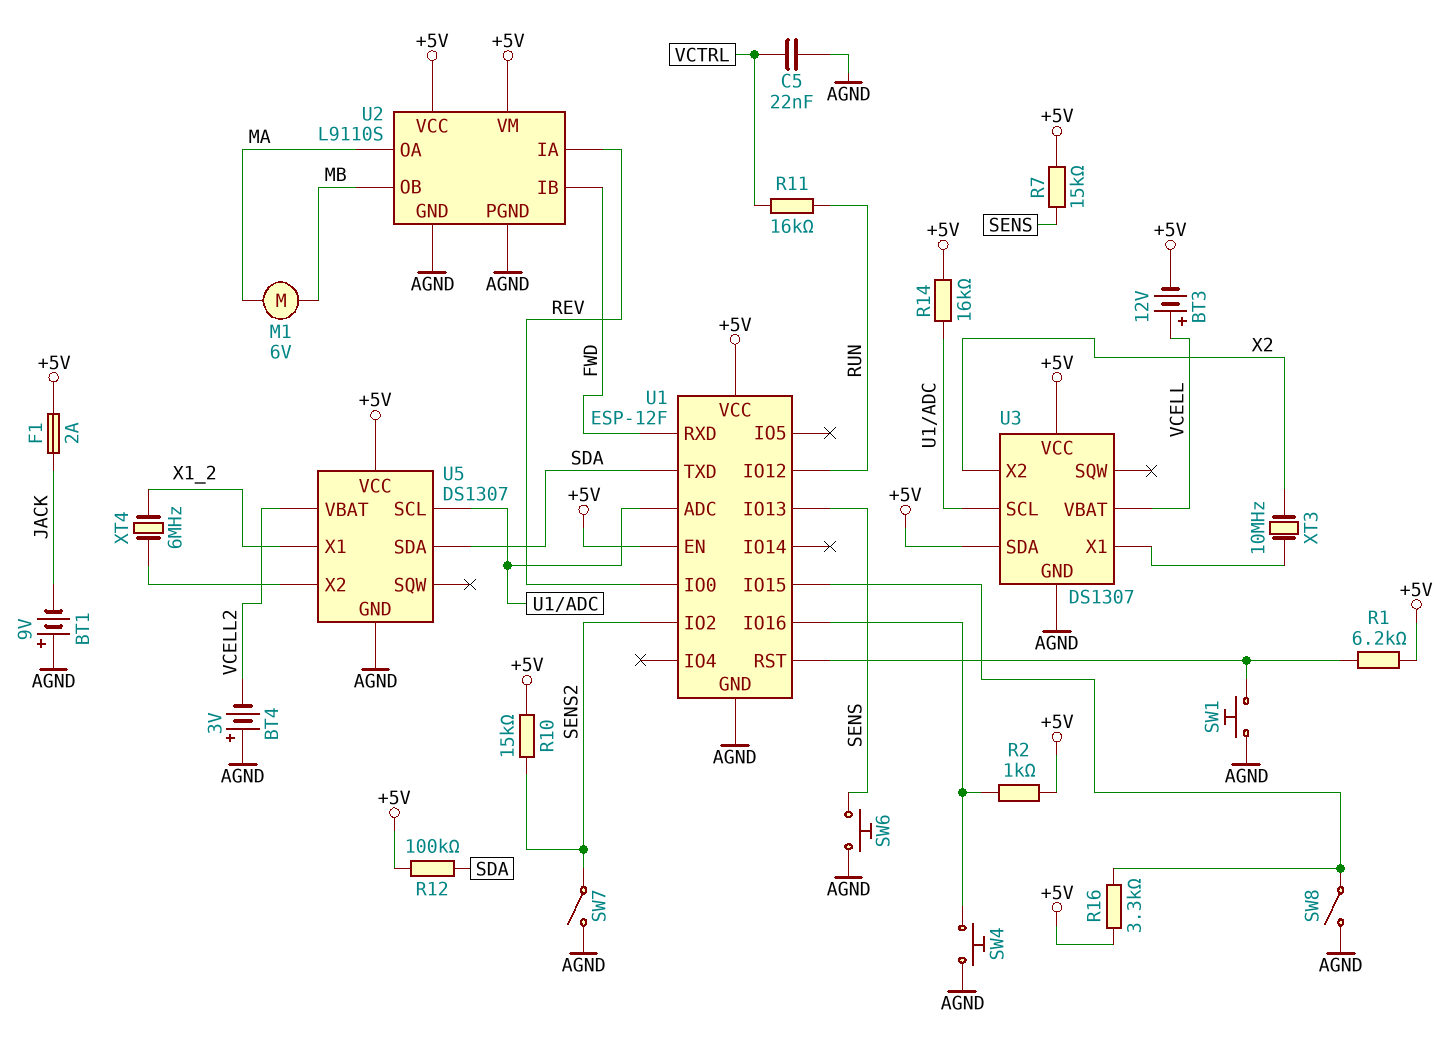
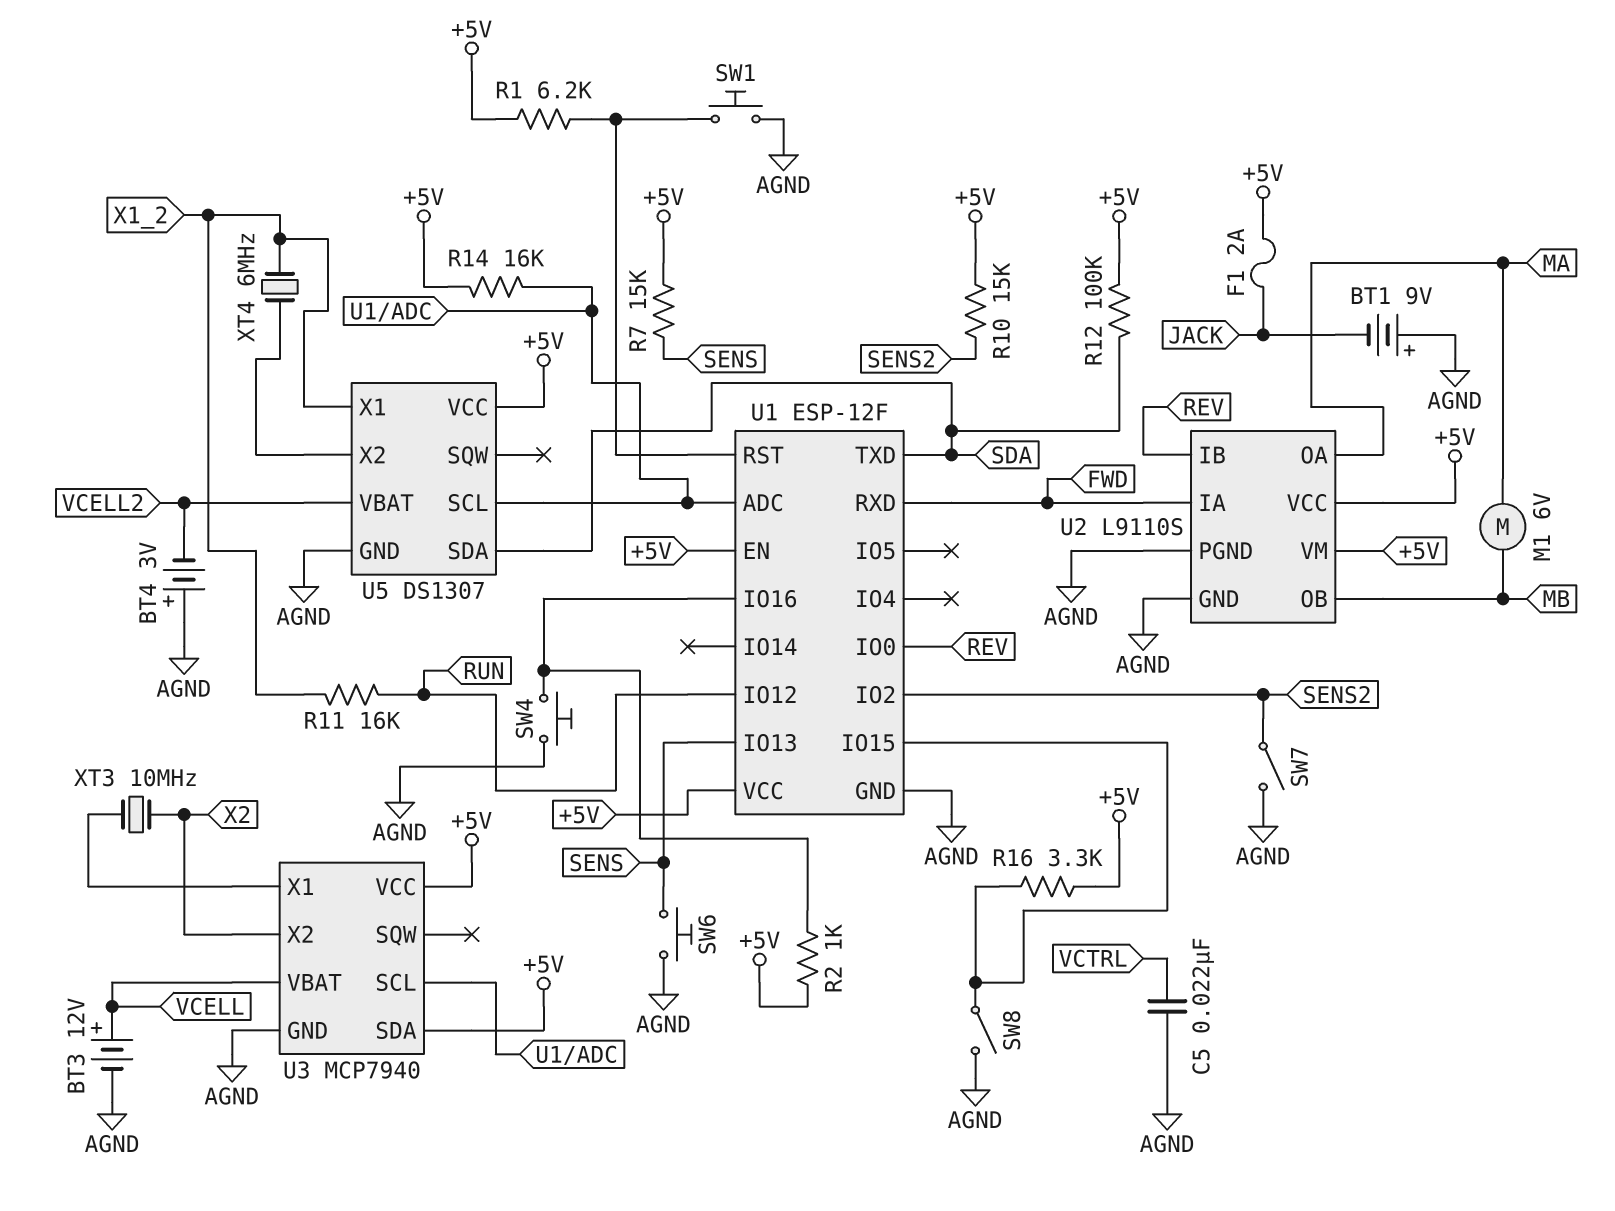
BT3: 12V (plus VCELL, minus +5V) -> 12V (plus VCELL, minus AGND)
R11: 16k (RUN, VCTRL) -> 16k (RUN, X1_2)
U2 pin IA: REV -> FWD
U2 pin IB: FWD -> REV
U3: DS1307 -> MCP7940

